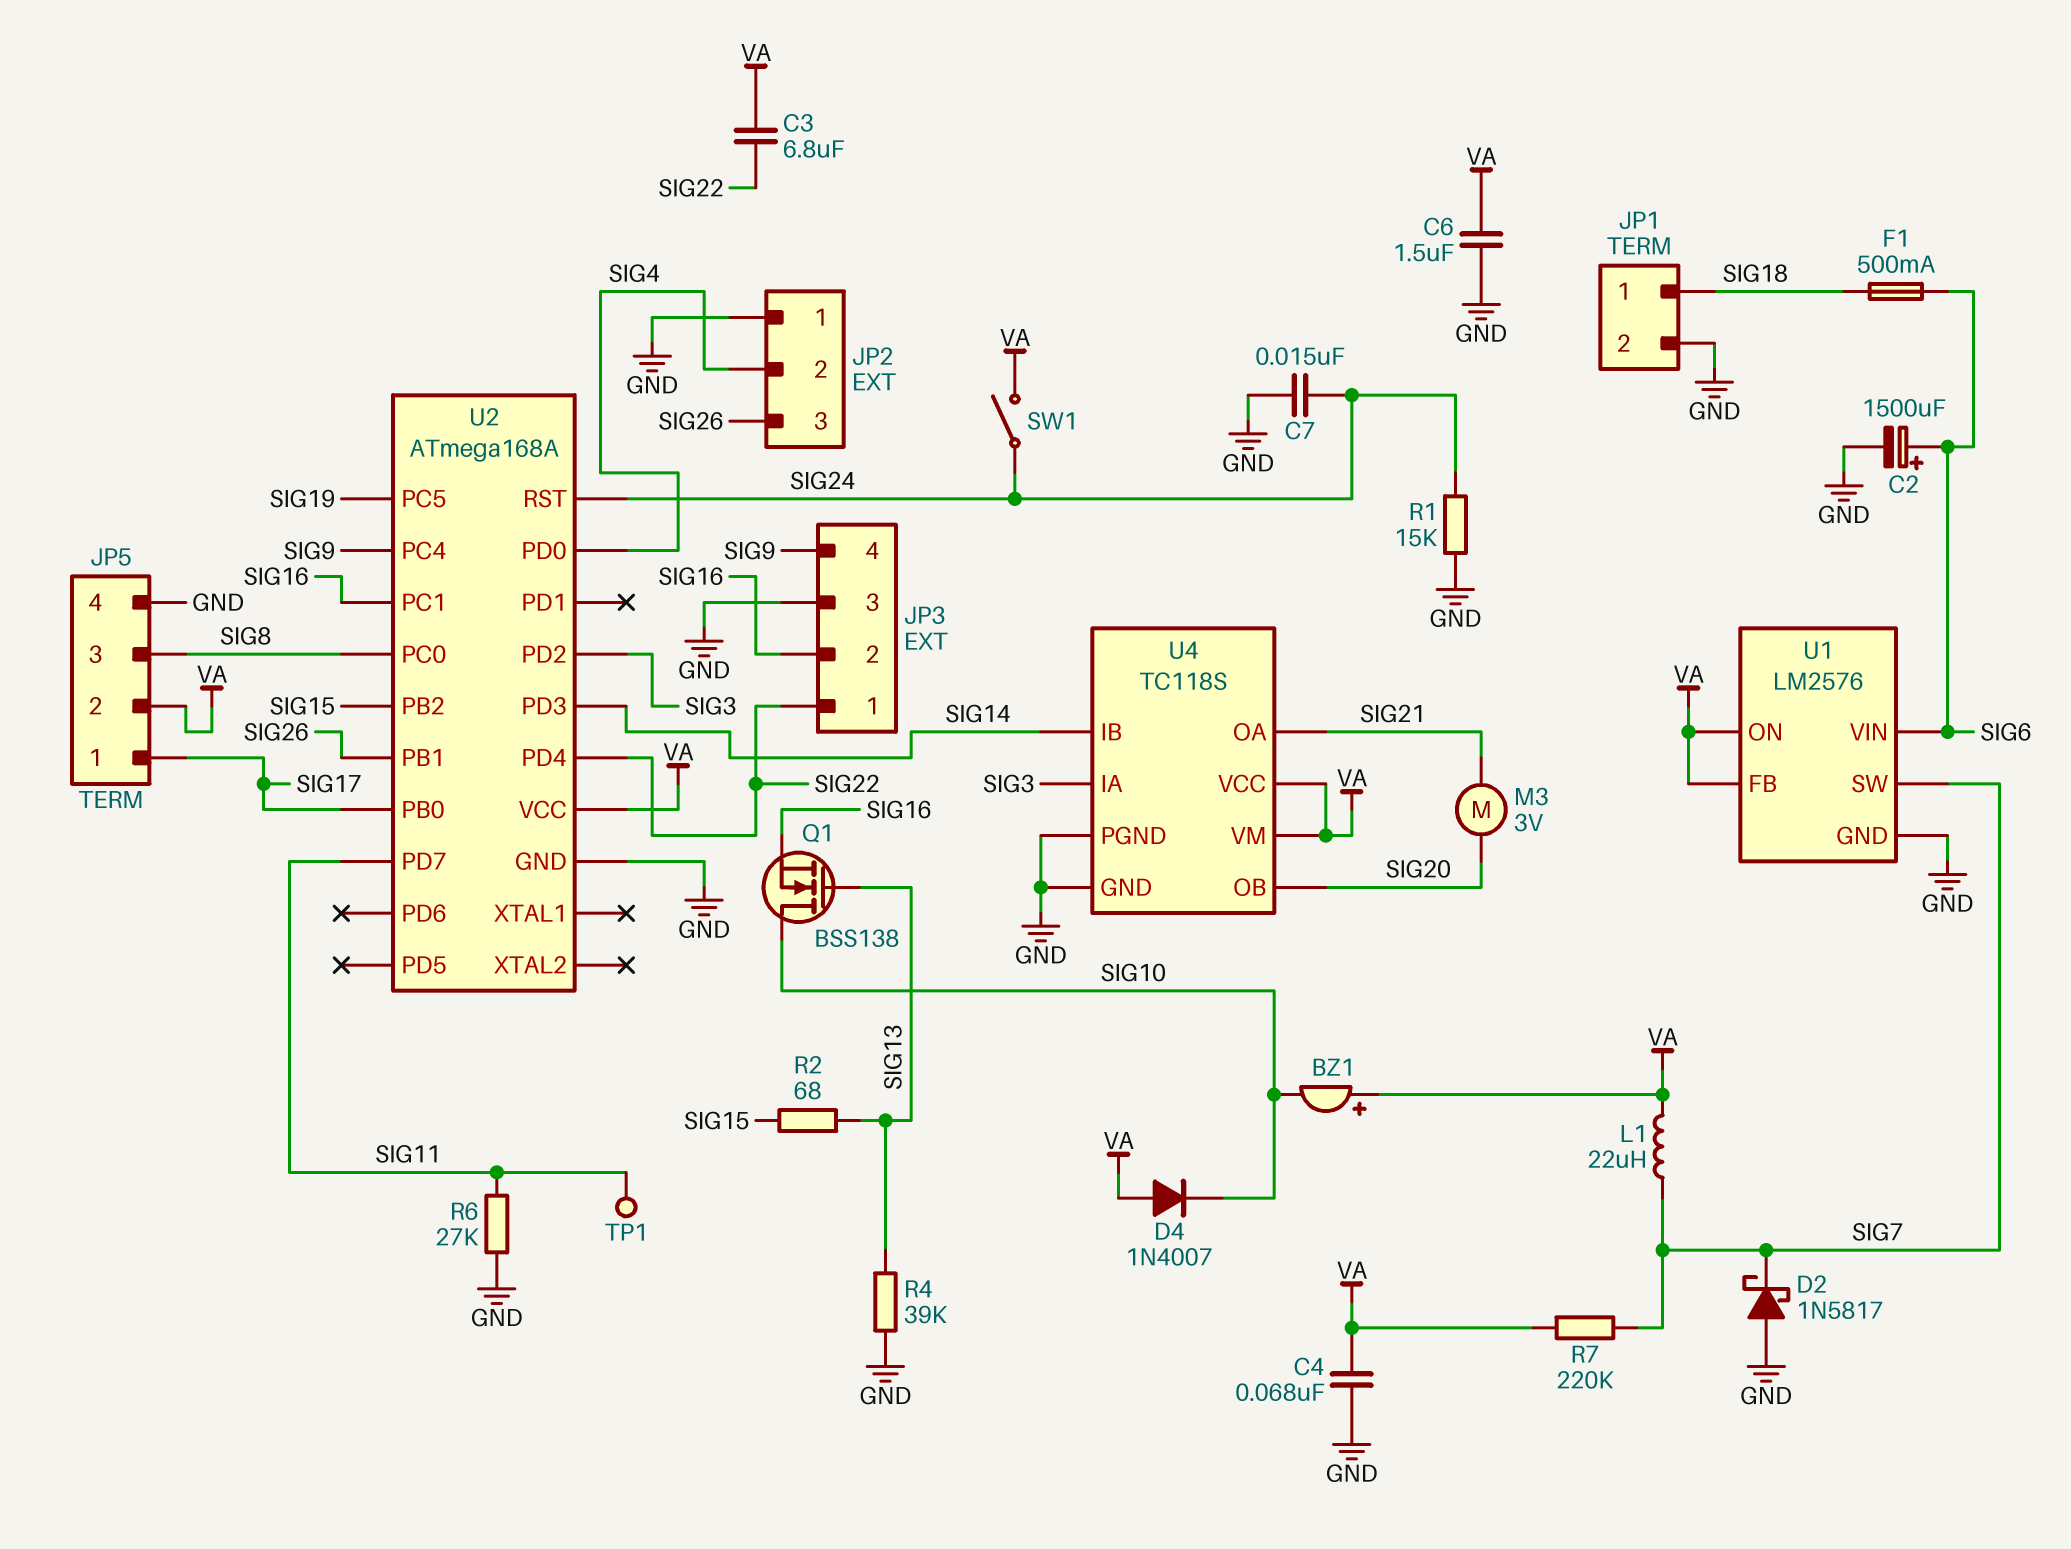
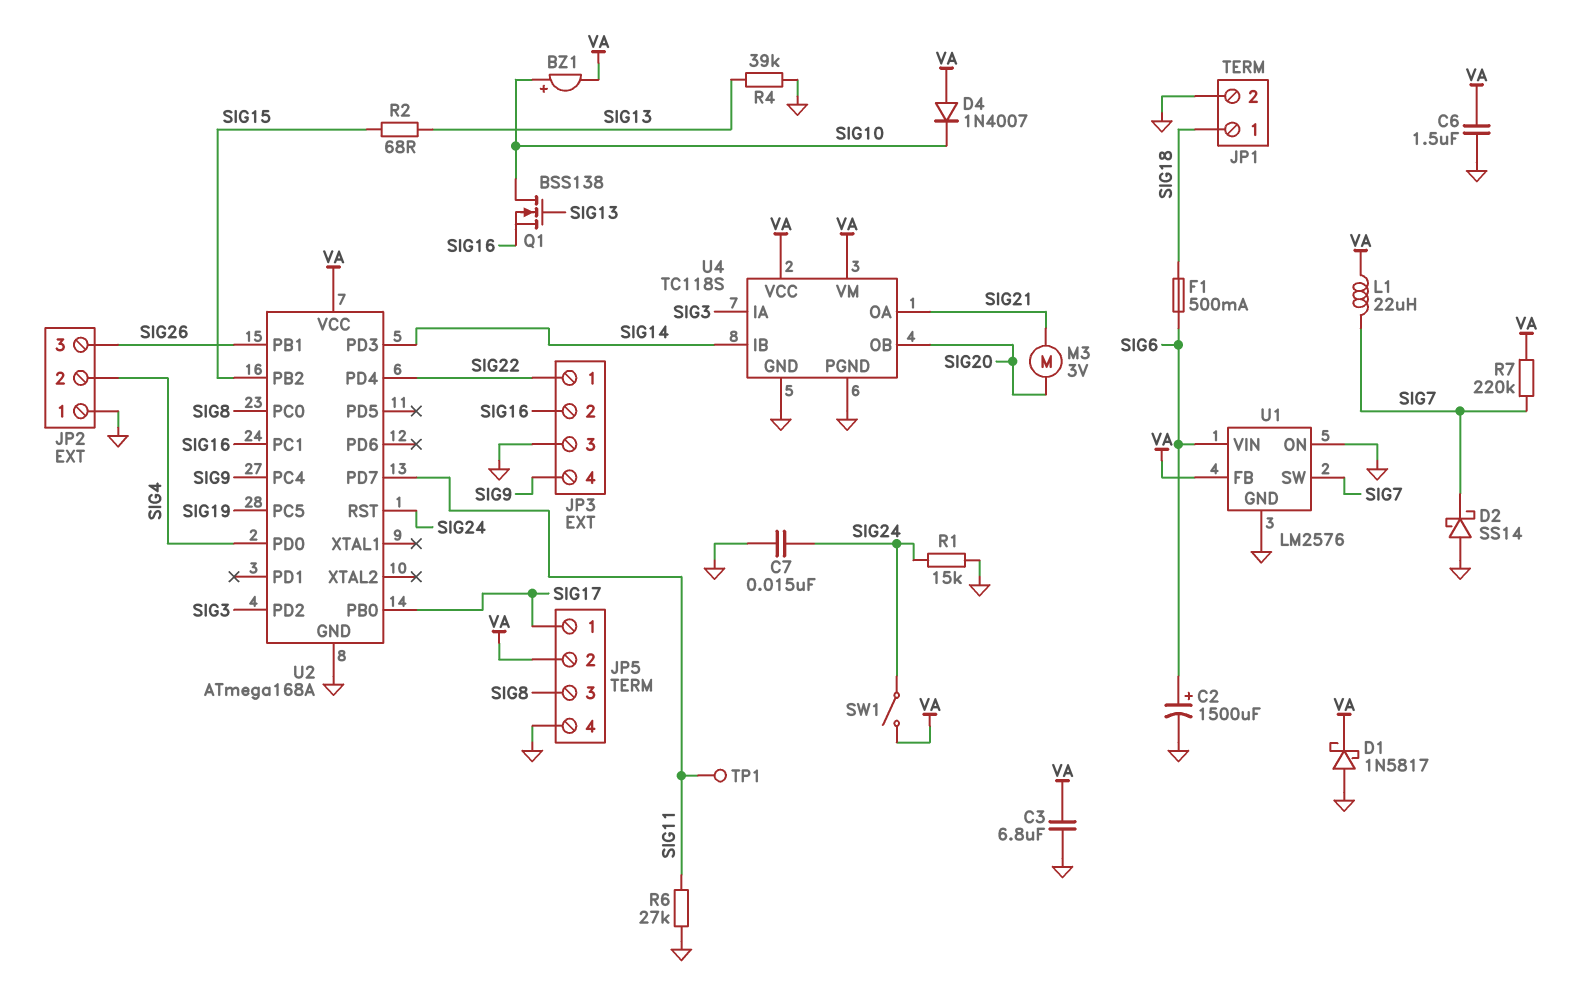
BZ1: buzzer (plus VA, minus SIG10) -> buzzer (plus SIG10, minus VA)
C3: 6.8uF (SIG22, VA) -> 6.8uF (GND, VA)
C4: 68nF (GND, VA) -> none
D1: none -> schottky 1N5817 (A GND, K VA)
D2: schottky 1N5817 (A GND, K SIG7) -> schottky SS14 (A GND, K SIG7)
U1 pin ON: VA -> GND

